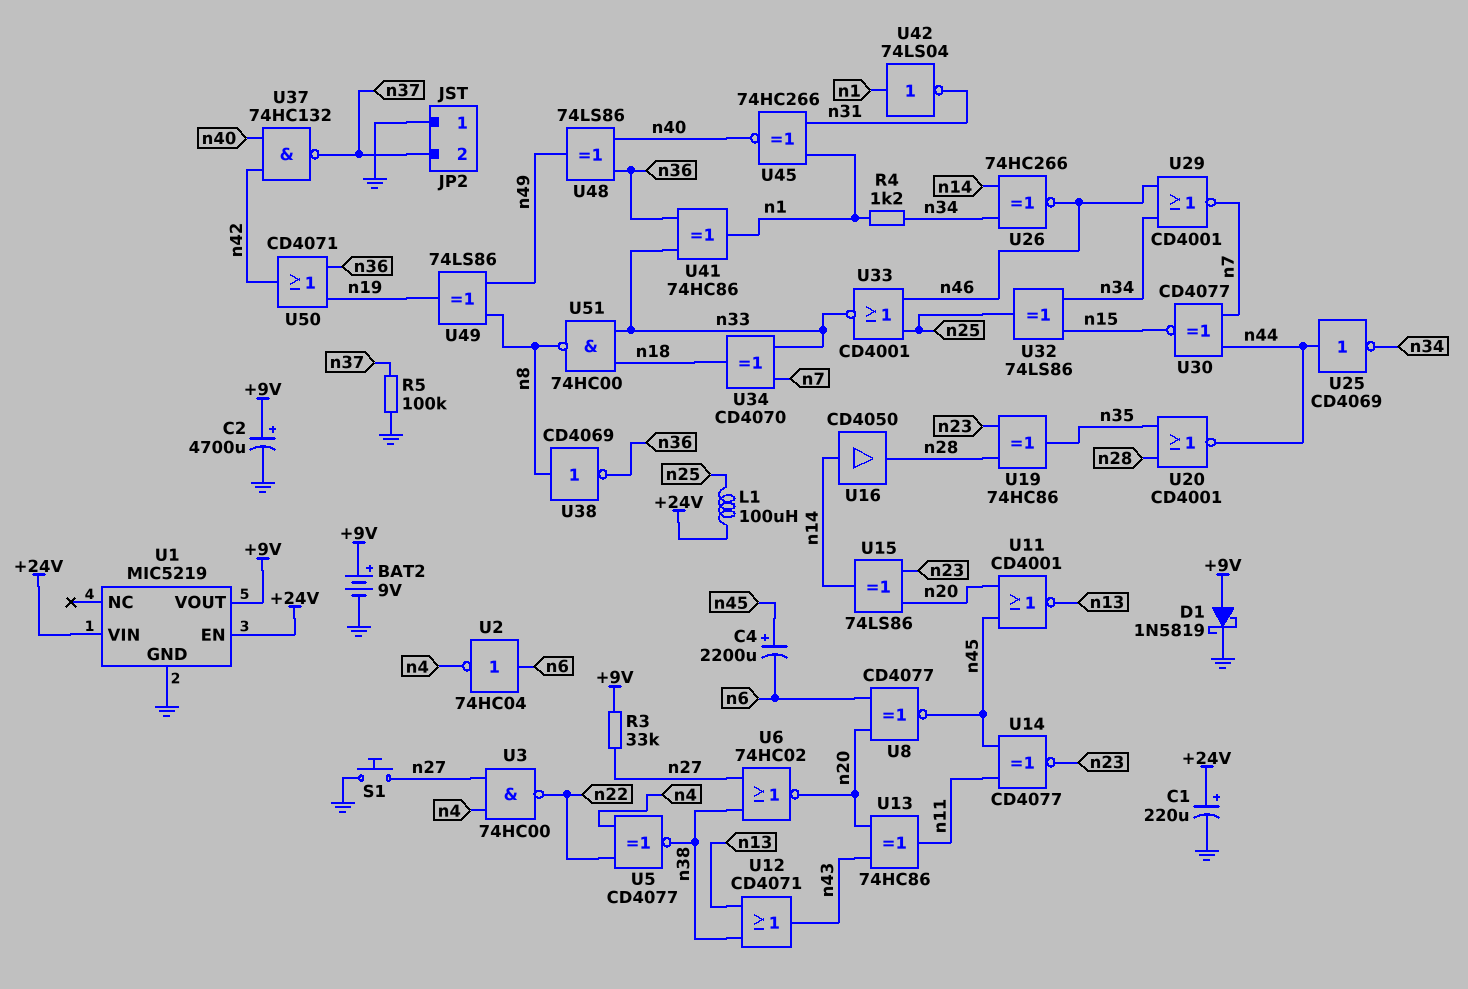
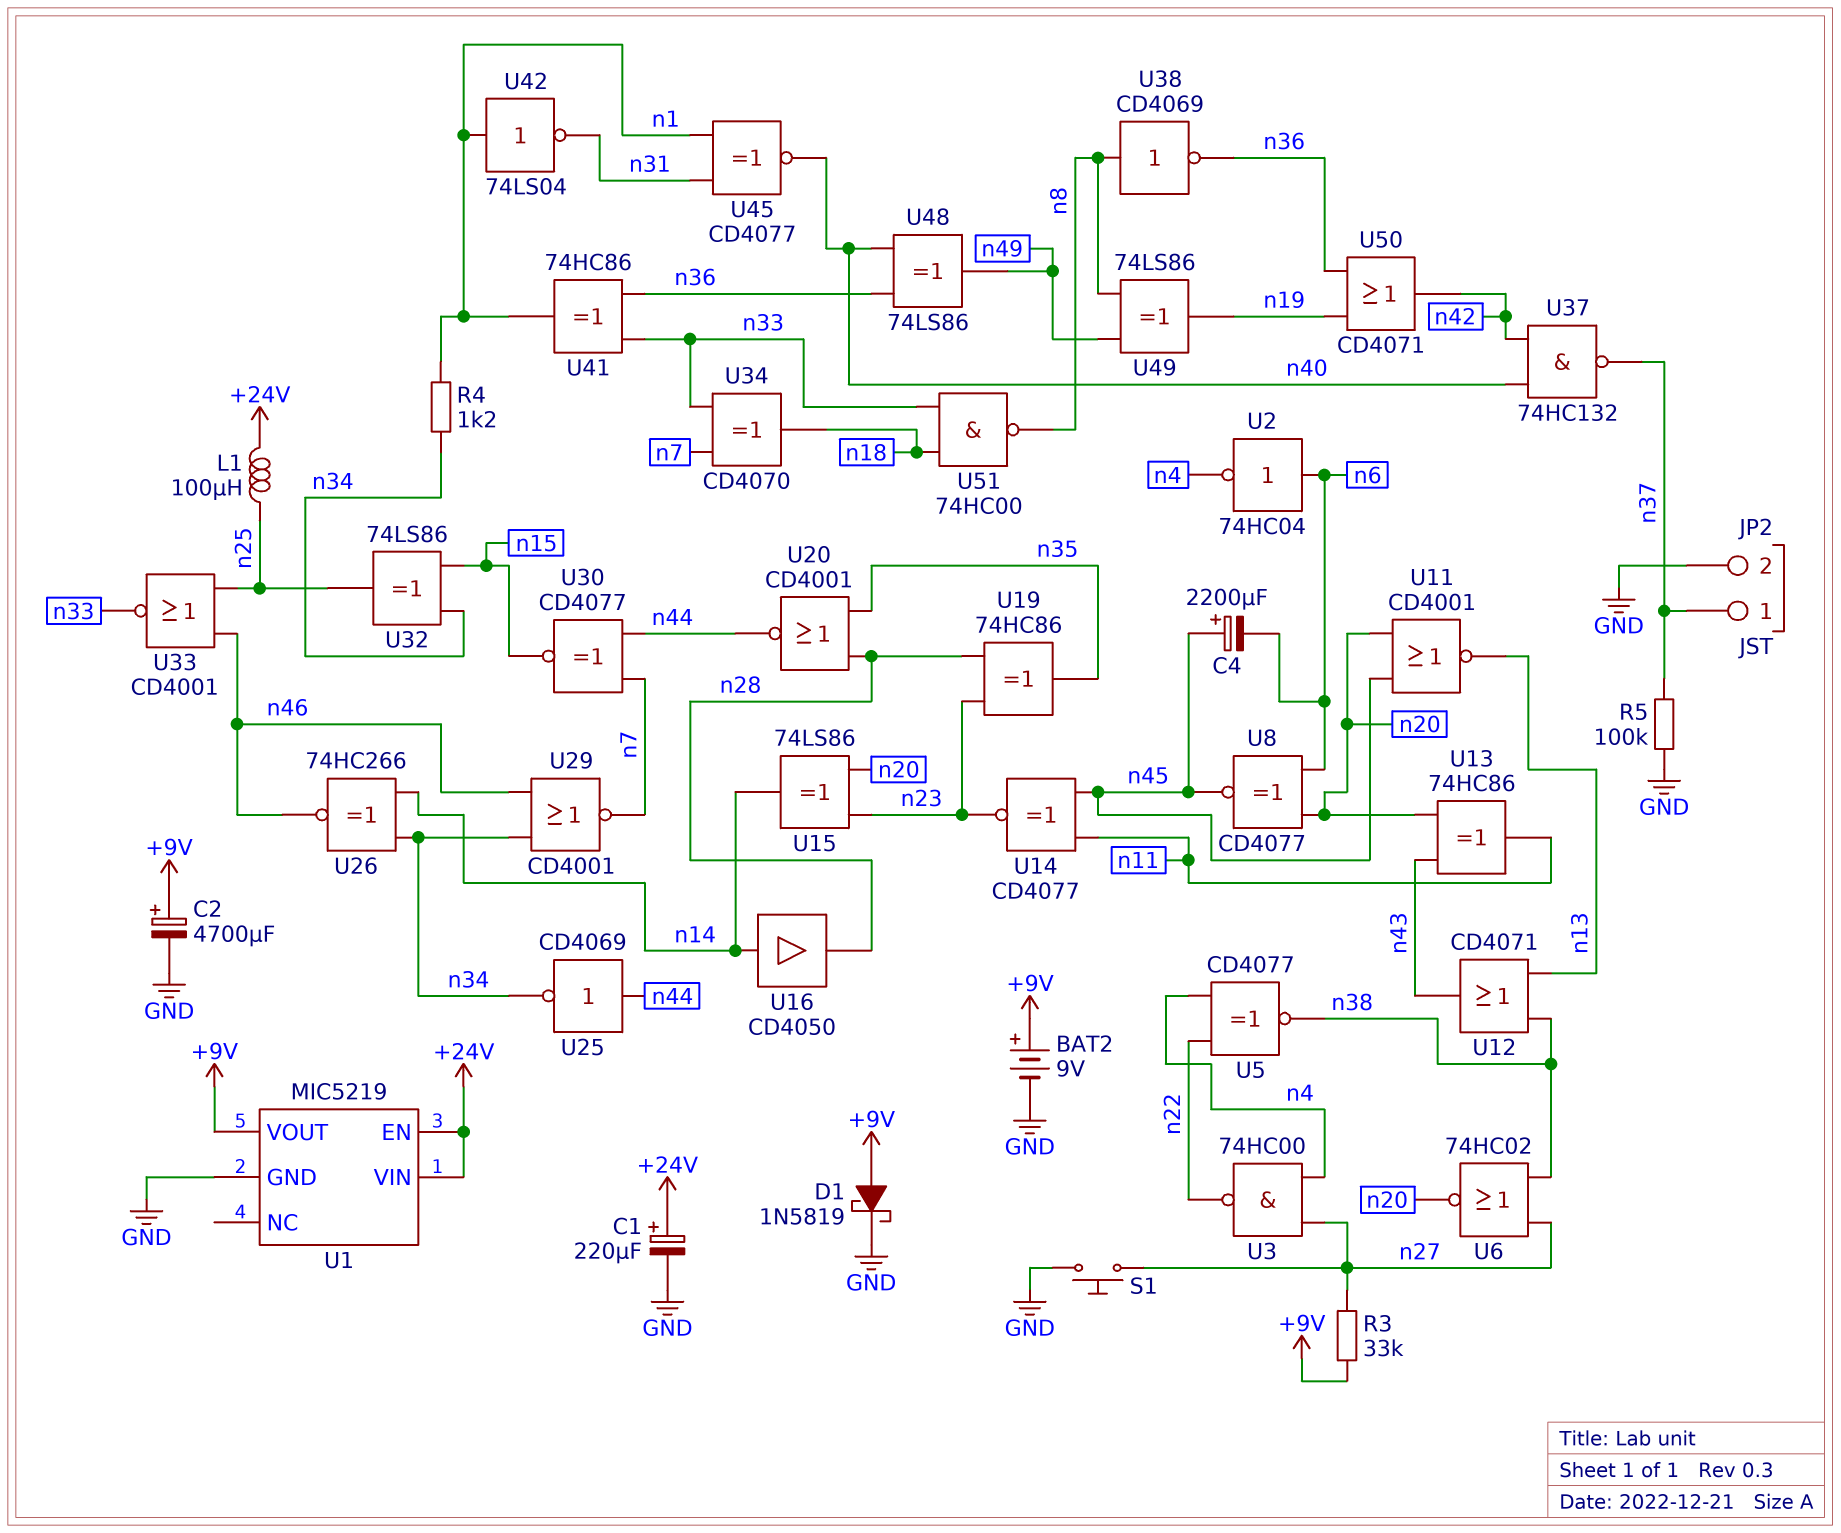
JP2 pin 1: GND -> n37
JP2 pin 2: n37 -> GND
U45: XNOR 74HC266 (in n1, in n31, out n40) -> XNOR CD4077 (in n1, in n31, out n40)

